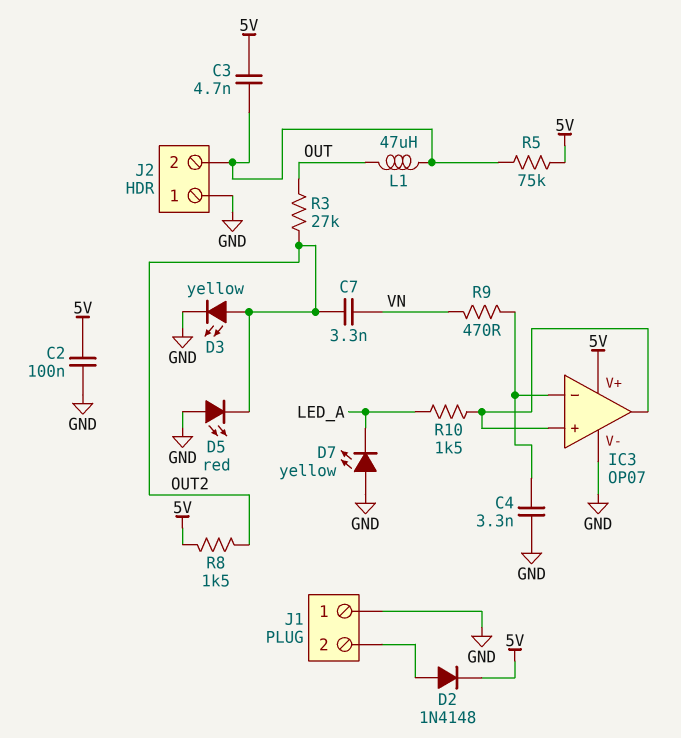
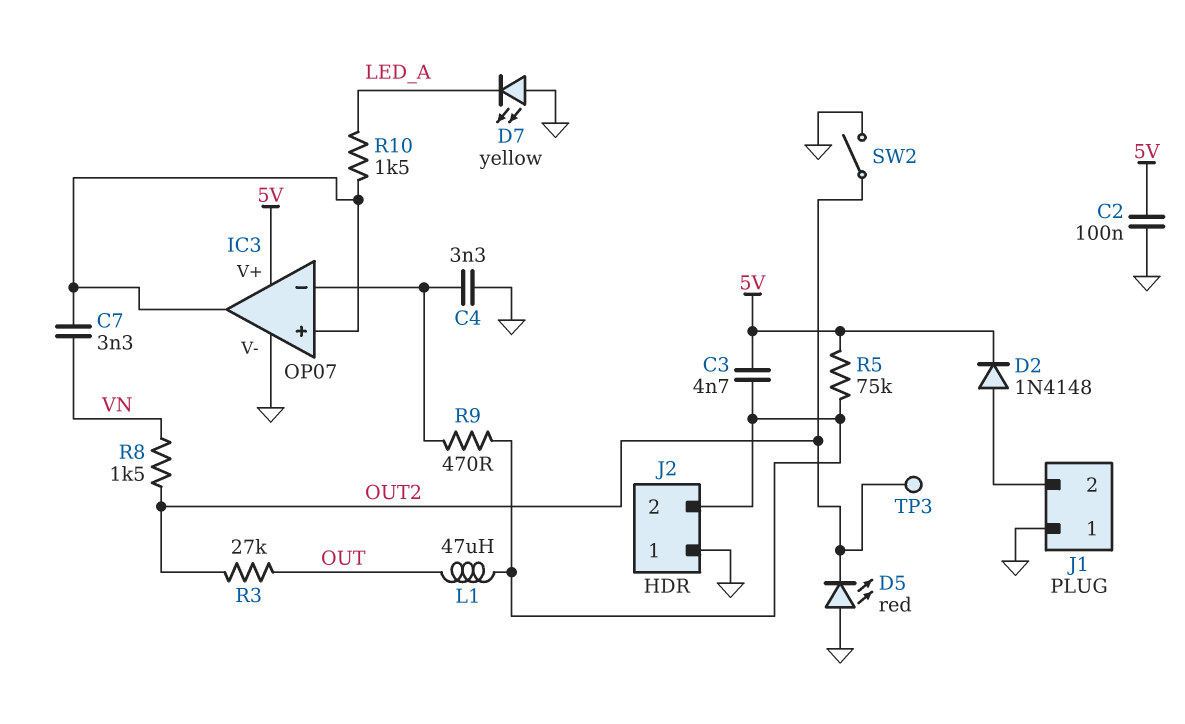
C7: 3.3nF (OUT2, VN) -> 3.3nF (IC3/in+, VN)
D3: LED yellow (A OUT2, K GND) -> none
R8: 1.5k (5V, OUT2) -> 1.5k (OUT2, VN)
R9: 470 (IC3/in-, VN) -> 470 (IC3/in-, J2/2)
SW2: none -> switch (GND, OUT2)
TP3: none -> test point (OUT2)

